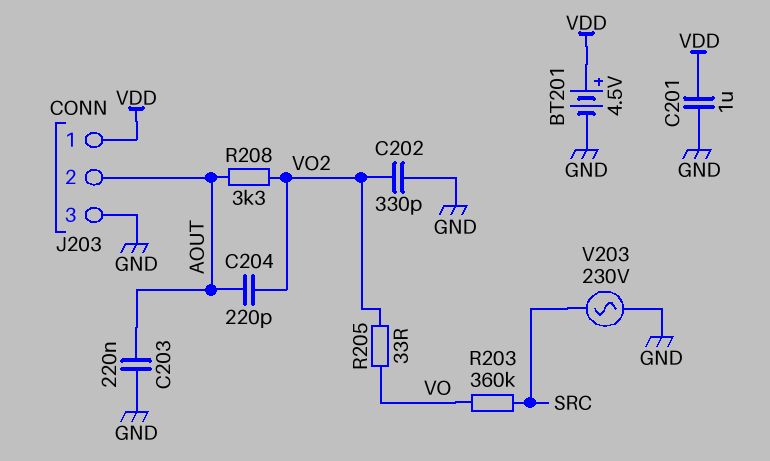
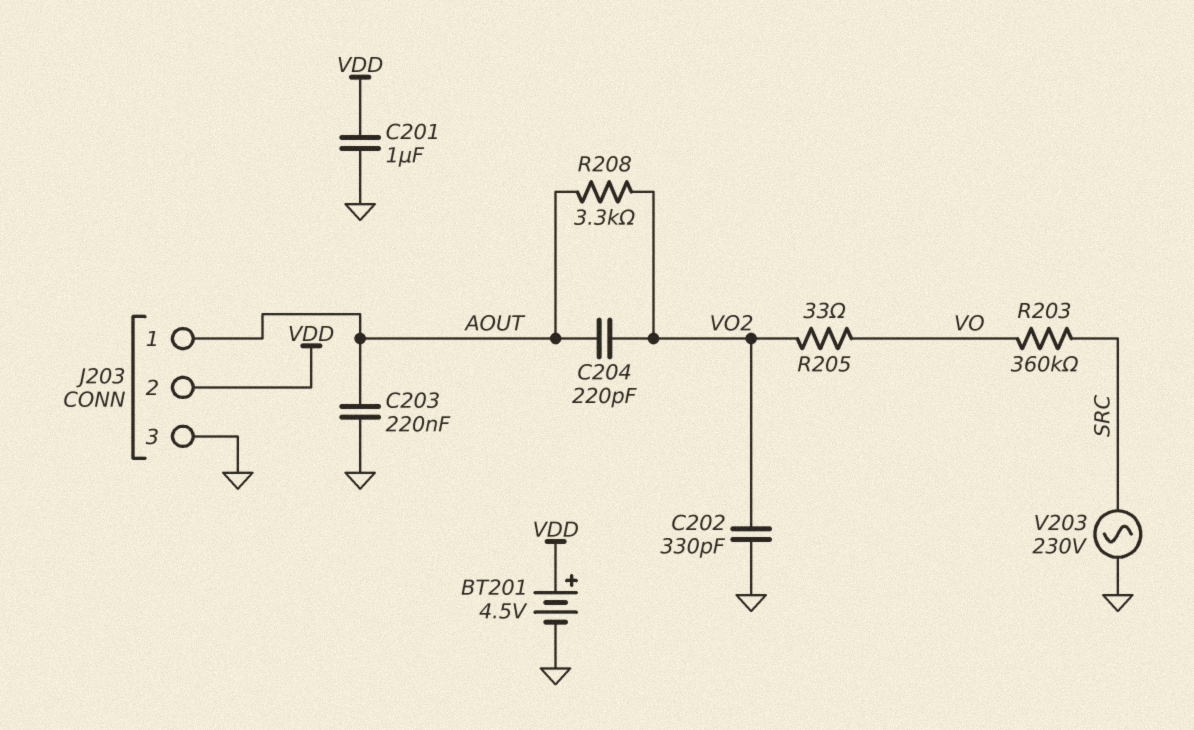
J203 pin 1: VDD -> AOUT
J203 pin 2: AOUT -> VDD

